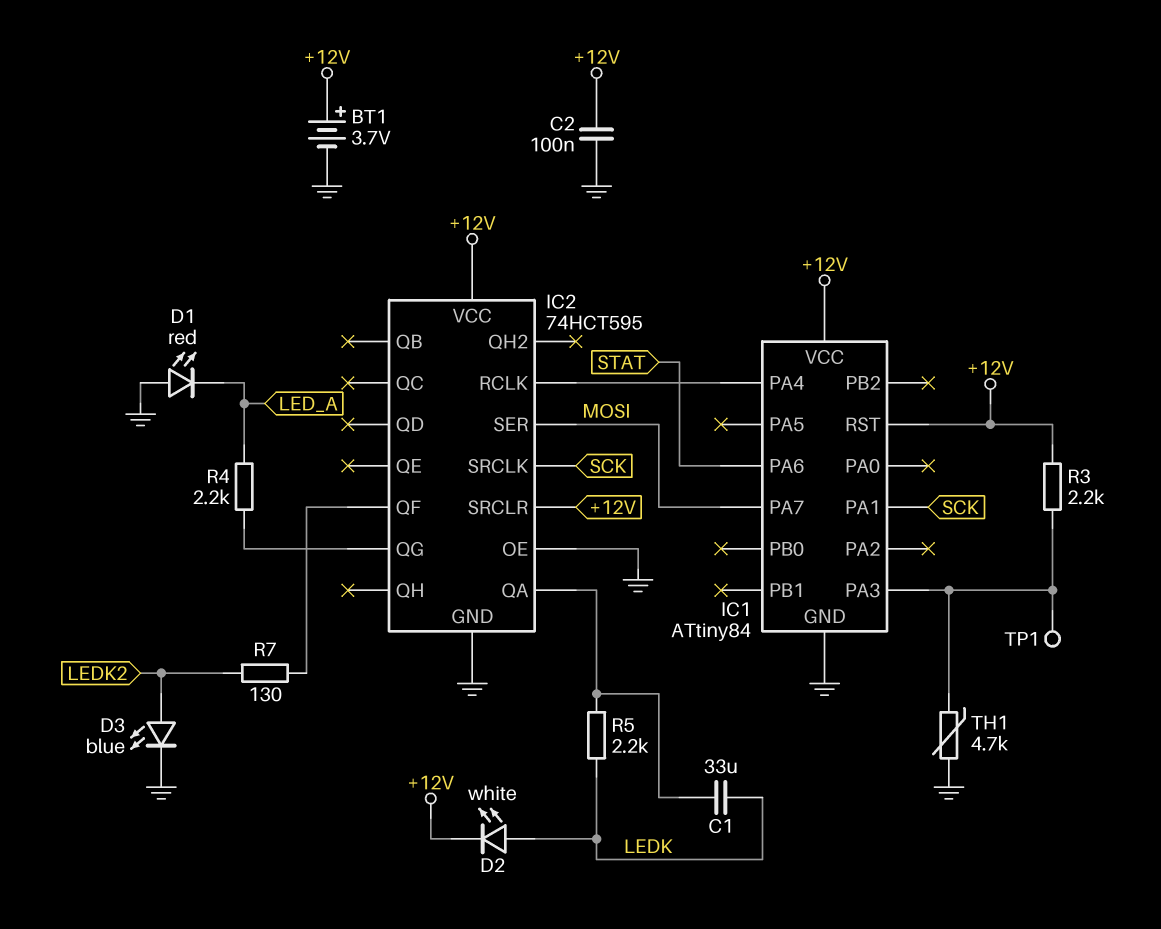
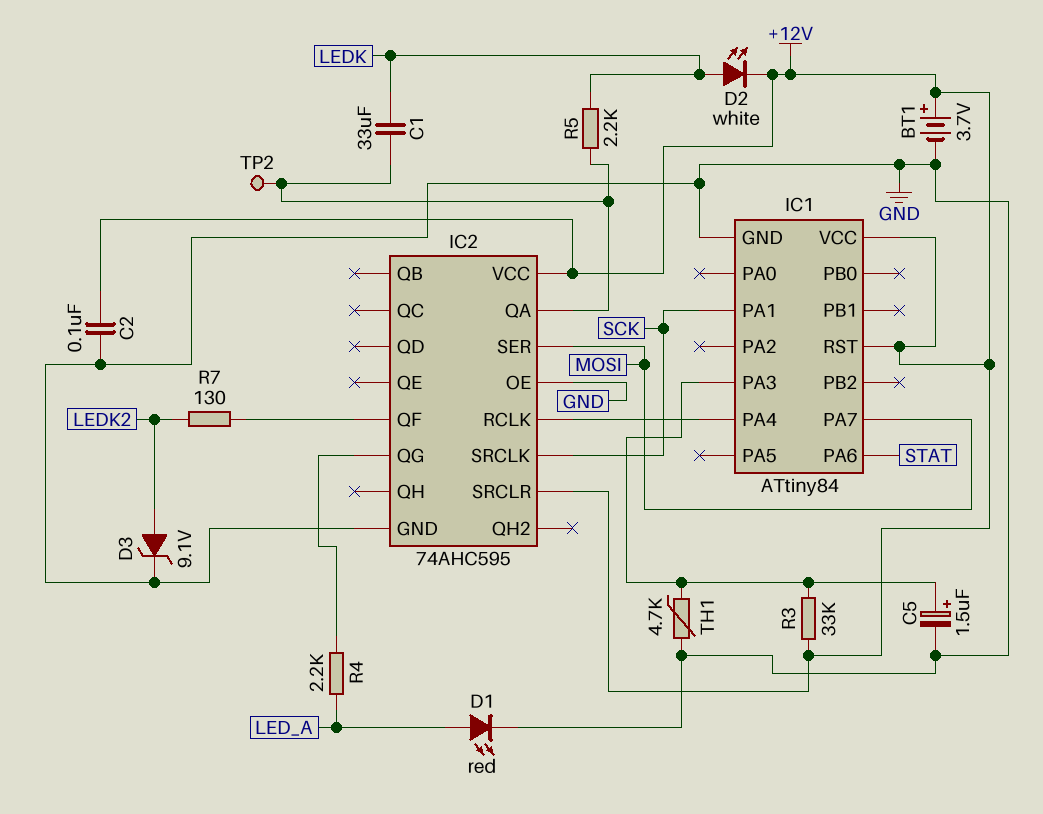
C5: none -> 1.5uF (plus IC1/PA3, minus GND)
D1: LED red (A GND, K LED_A) -> LED red (A LED_A, K GND)
D3: LED blue (A LEDK2, K GND) -> zener 9.1V (A LEDK2, K GND)
IC2: 74HCT595 -> 74AHC595
R3: 2.2k (+12V, IC1/PA3) -> 33k (+12V, IC1/PA3)
TP1: test point (IC1/PA3) -> none
TP2: none -> test point (IC2/QA)

